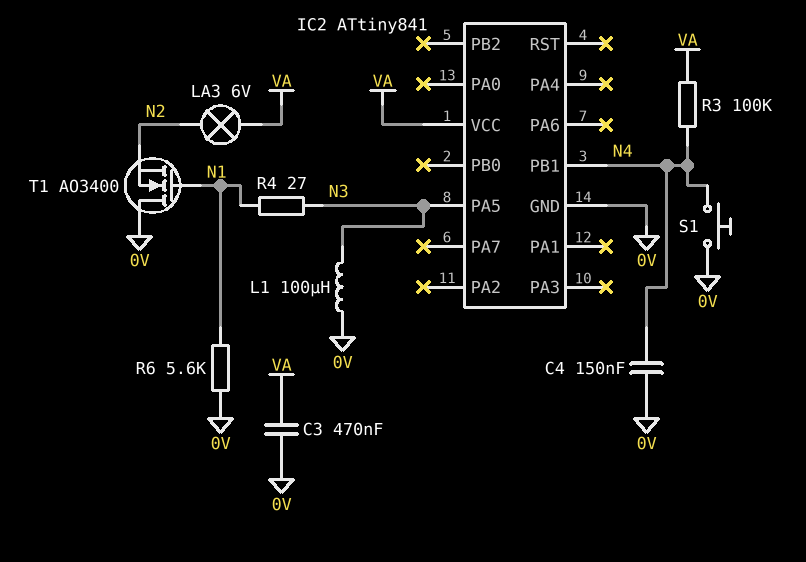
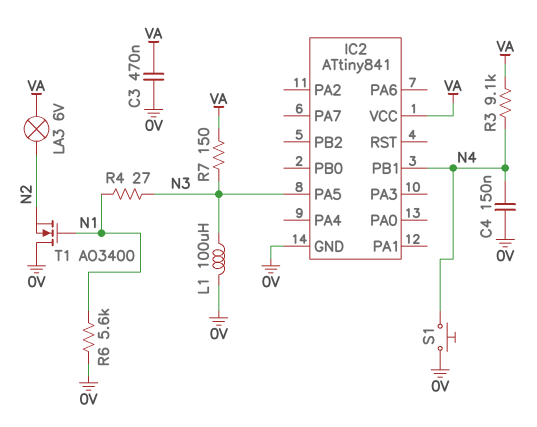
R3: 100k (N4, VA) -> 9.1k (N4, VA)
R7: none -> 150 (N3, VA)

